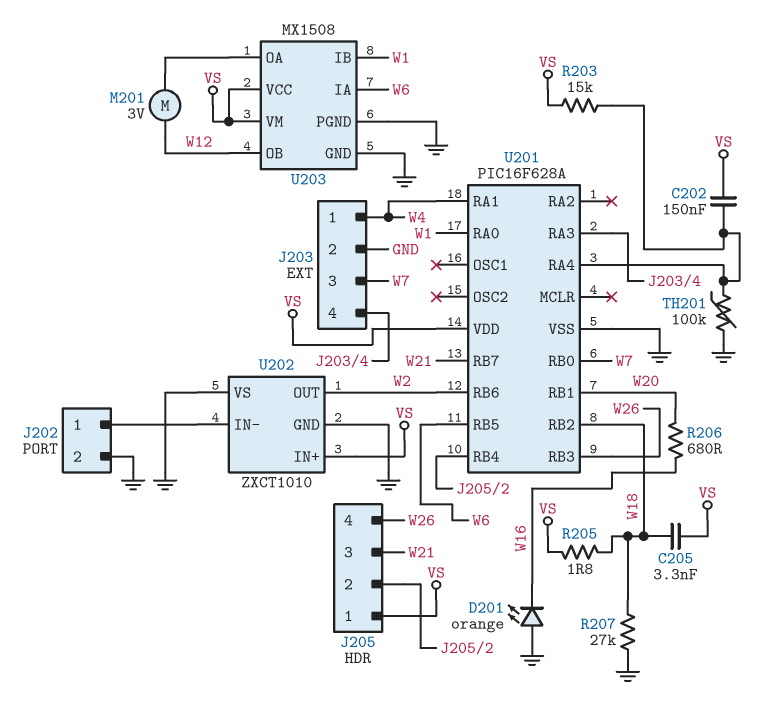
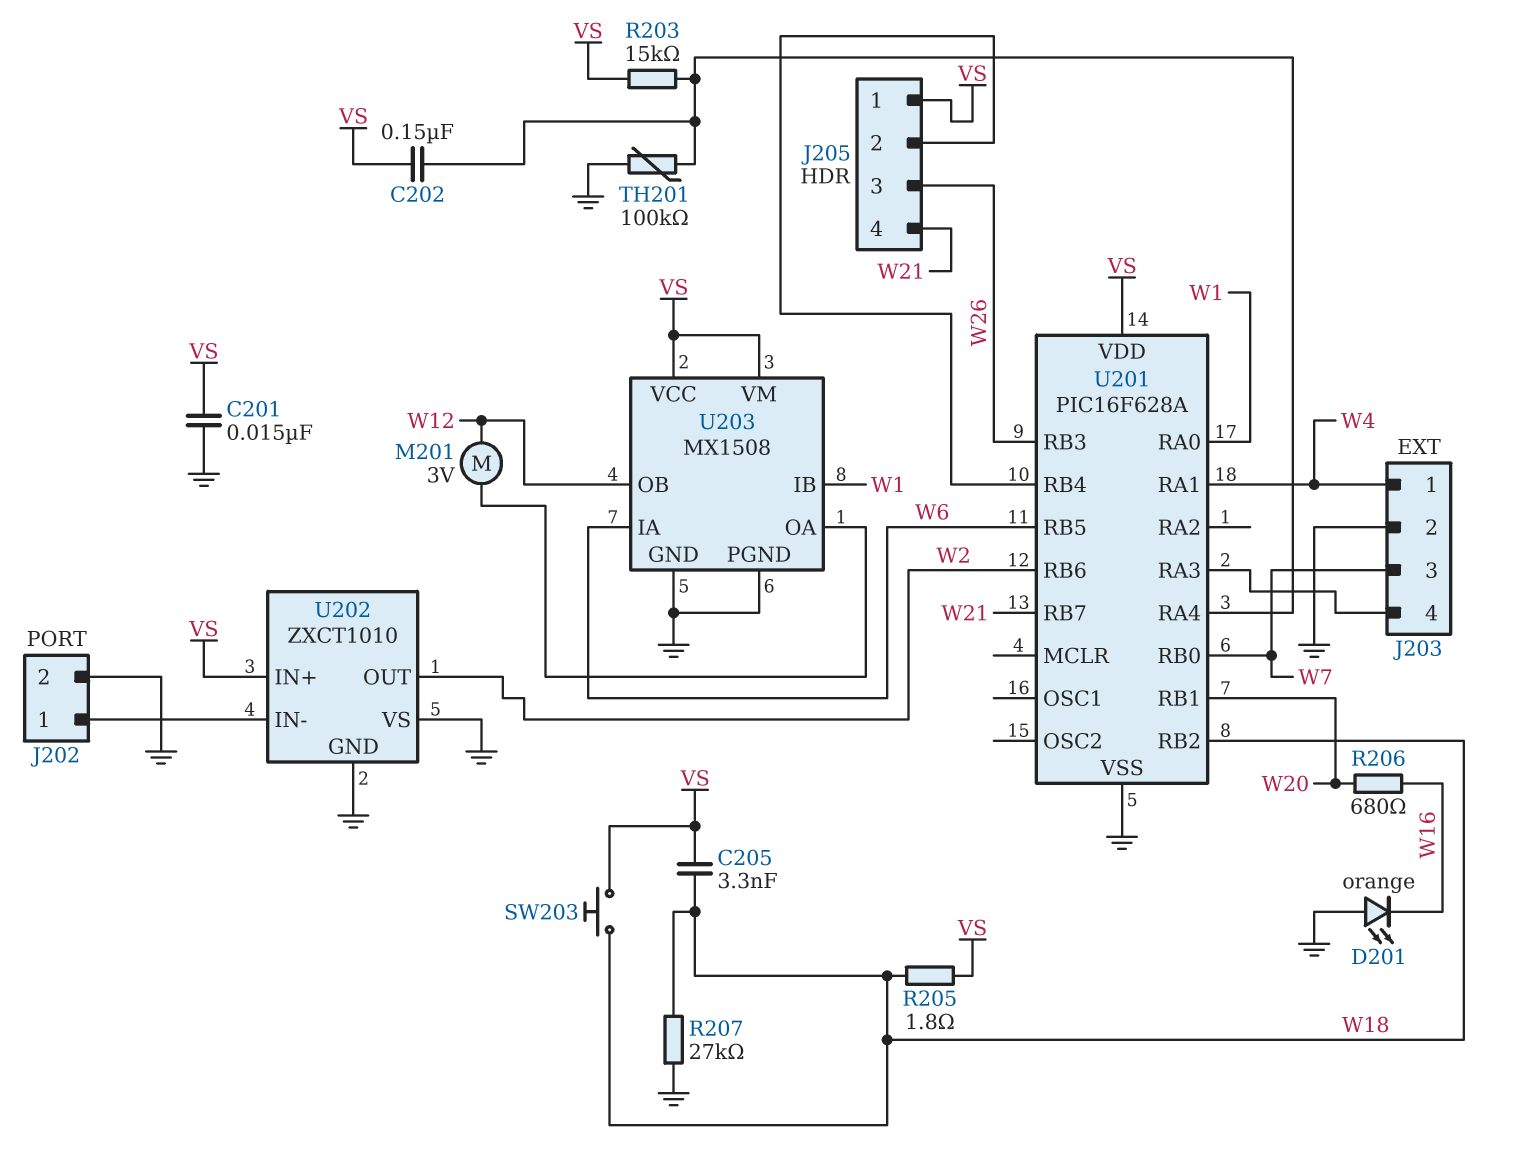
C201: none -> 15nF (GND, VS)
J205 pin 3: W21 -> W26
J205 pin 4: W26 -> W21
SW203: none -> button (VS, W18)

